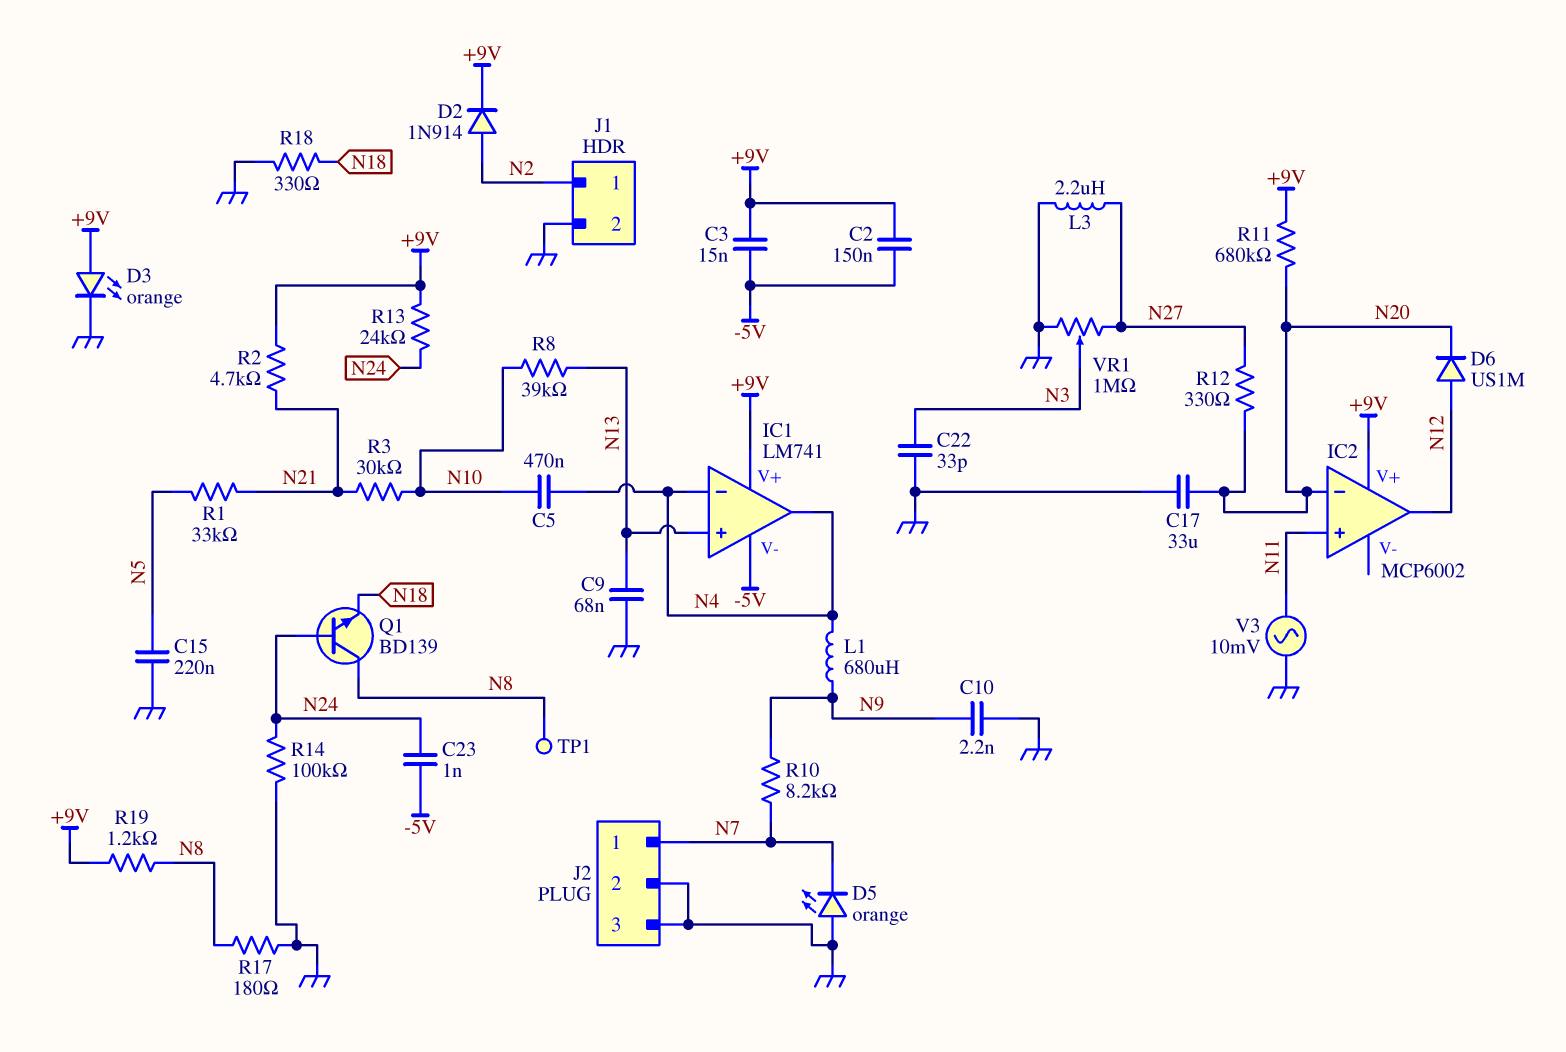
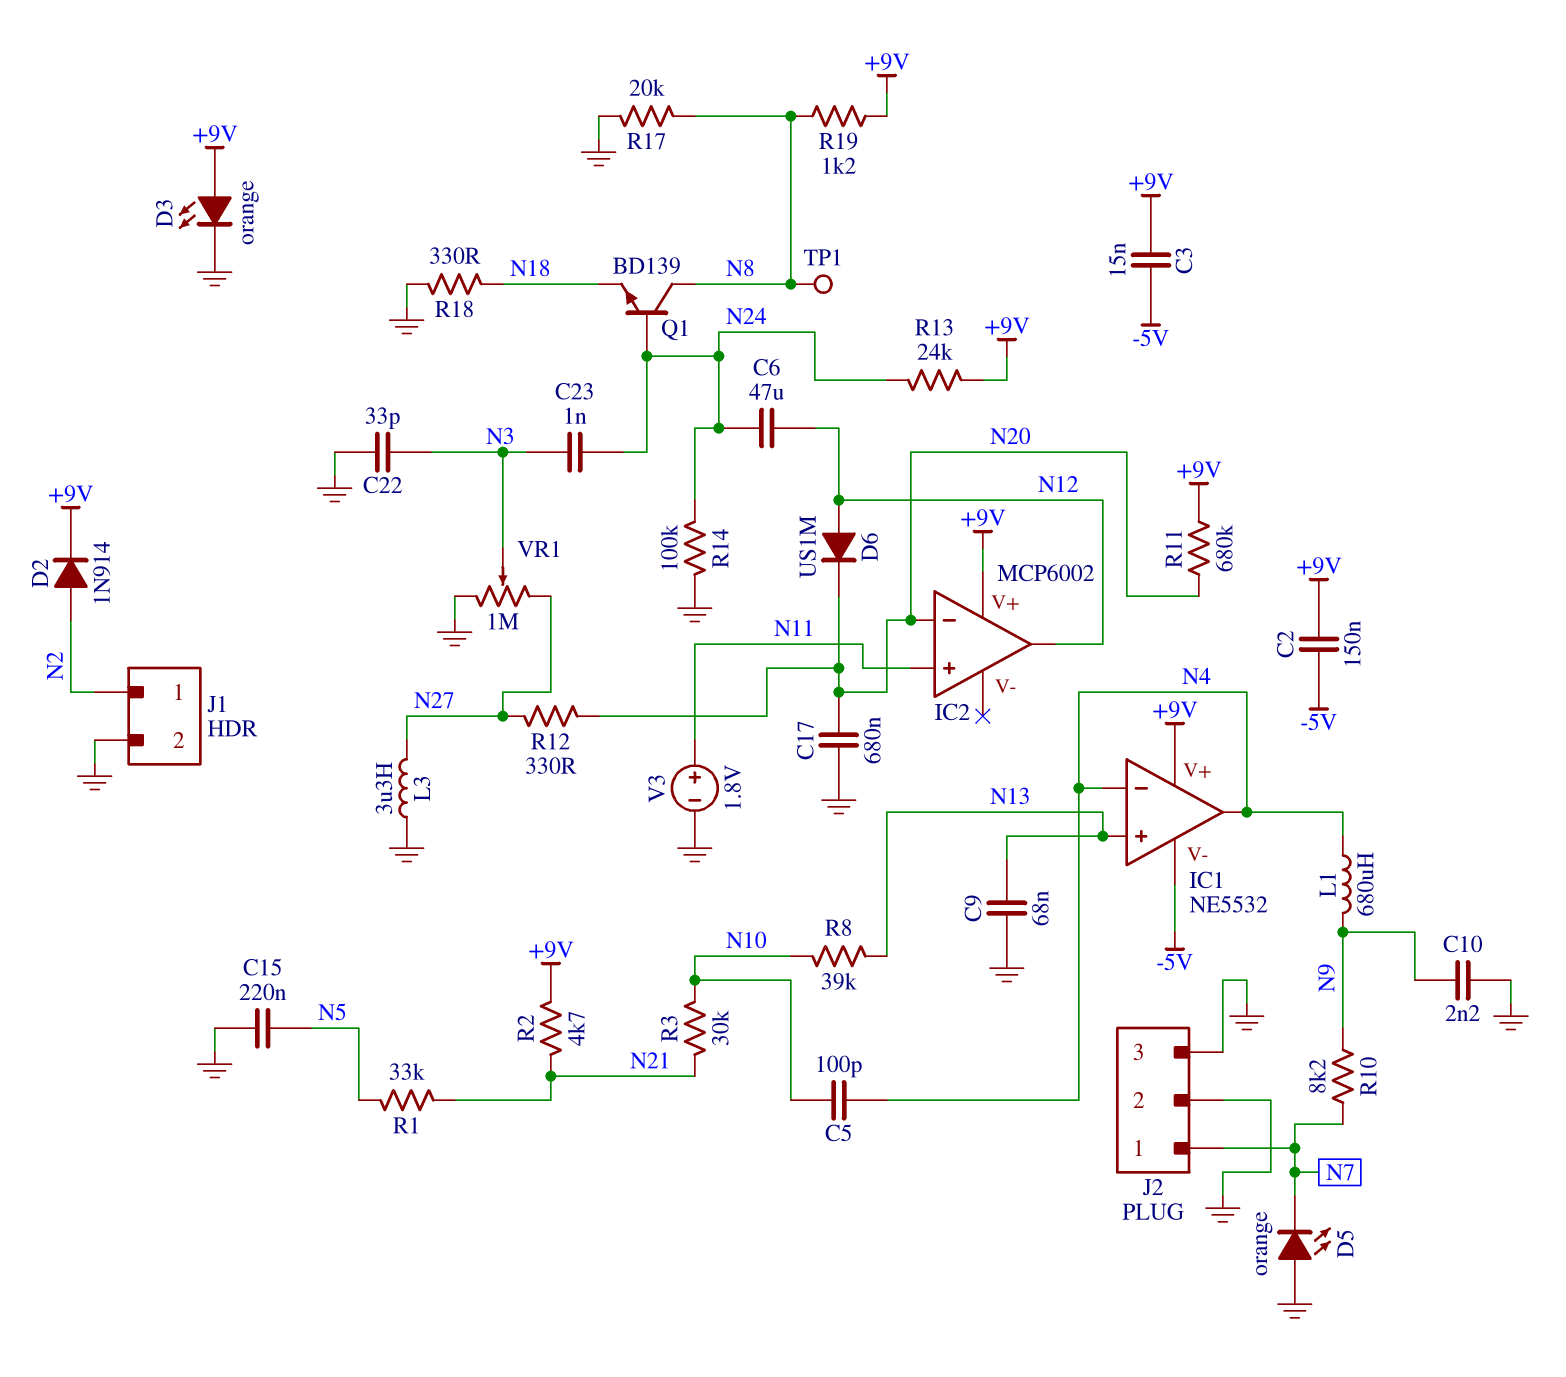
C5: 470nF (N4, N10) -> 100pF (N4, N10)
C6: none -> 47uF (N12, N24)
C17: 33uF (GND, N20) -> 680nF (GND, N20)
C23: 1nF (-5V, N24) -> 1nF (N3, N24)
IC1: LM741 -> NE5532
L3: 2.2uH (GND, N27) -> 3.3uH (GND, N27)
R17: 180 (GND, N8) -> 20k (GND, N8)
V3: AC 10mV (GND, N11) -> 1.8V (plus N11, minus GND)

